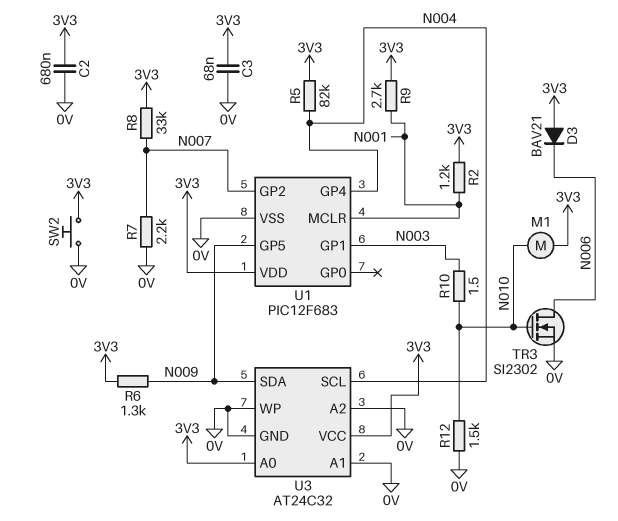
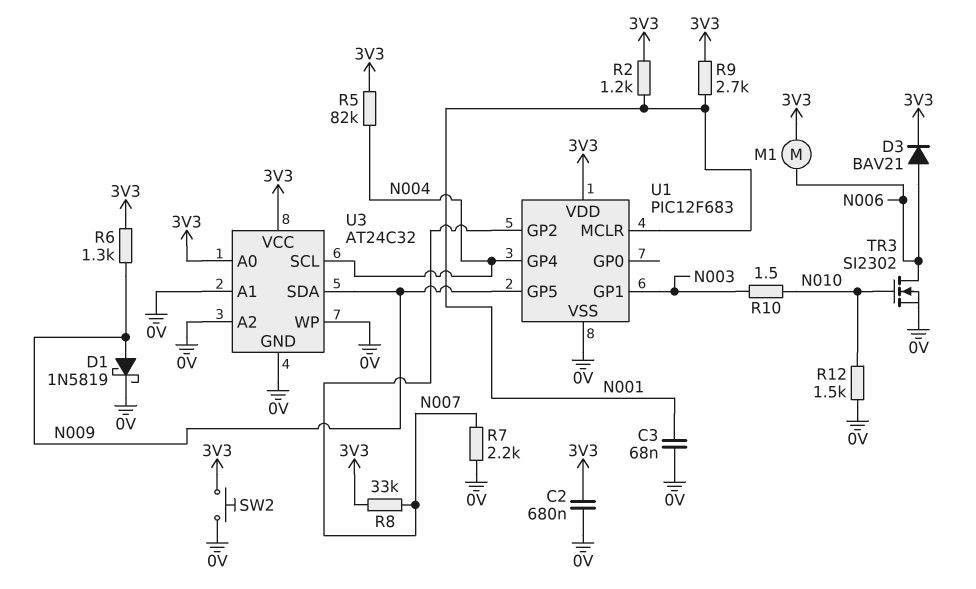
C3: 68nF (0V, 3V3) -> 68nF (0V, N001)
D1: none -> schottky 1N5819 (A N009, K 0V)
D3: diode BAV21 (A 3V3, K N006) -> diode BAV21 (A N006, K 3V3)
M1: motor (3V3, N010) -> motor (3V3, N006)

